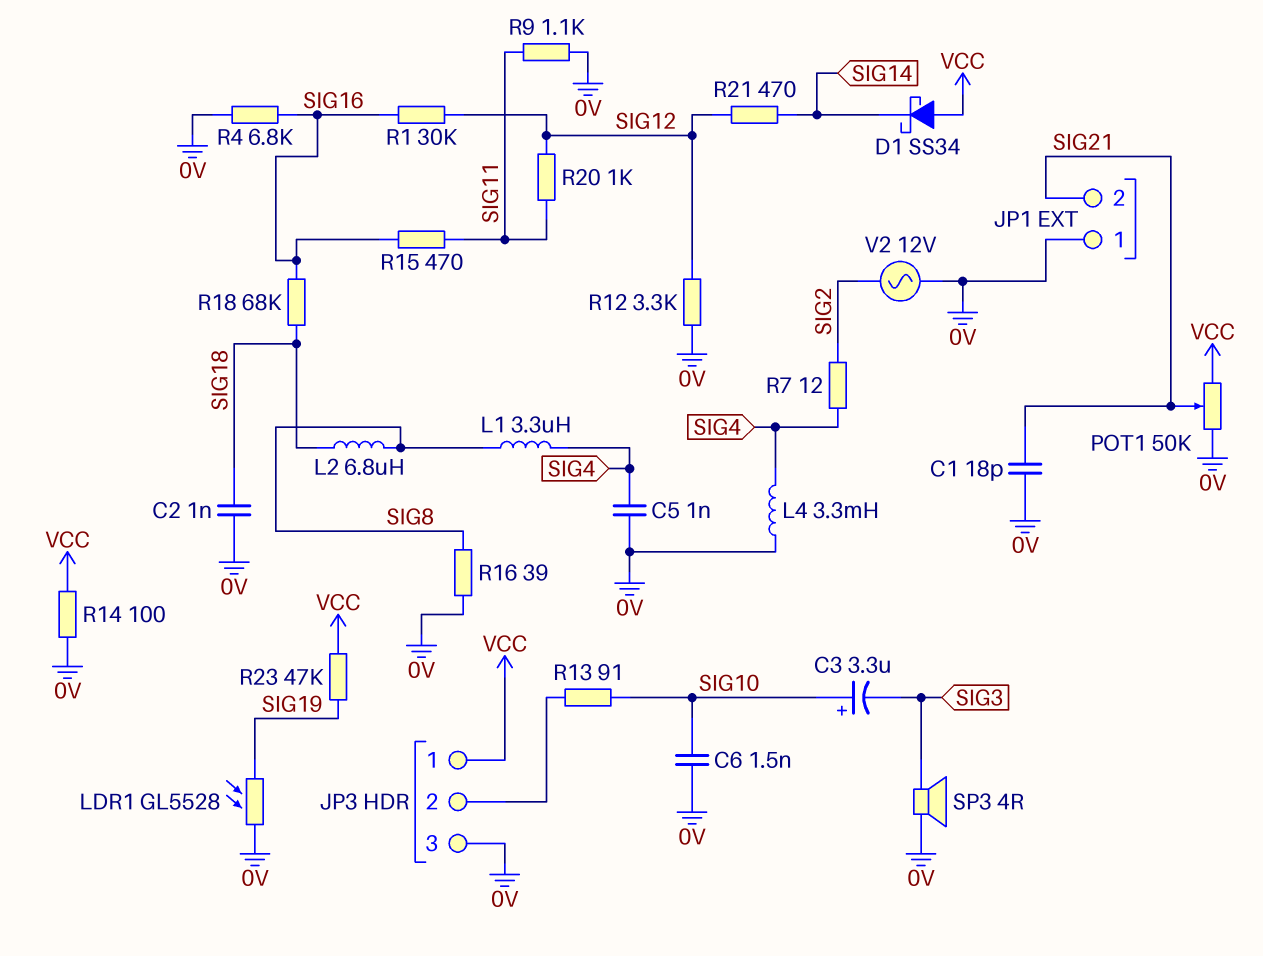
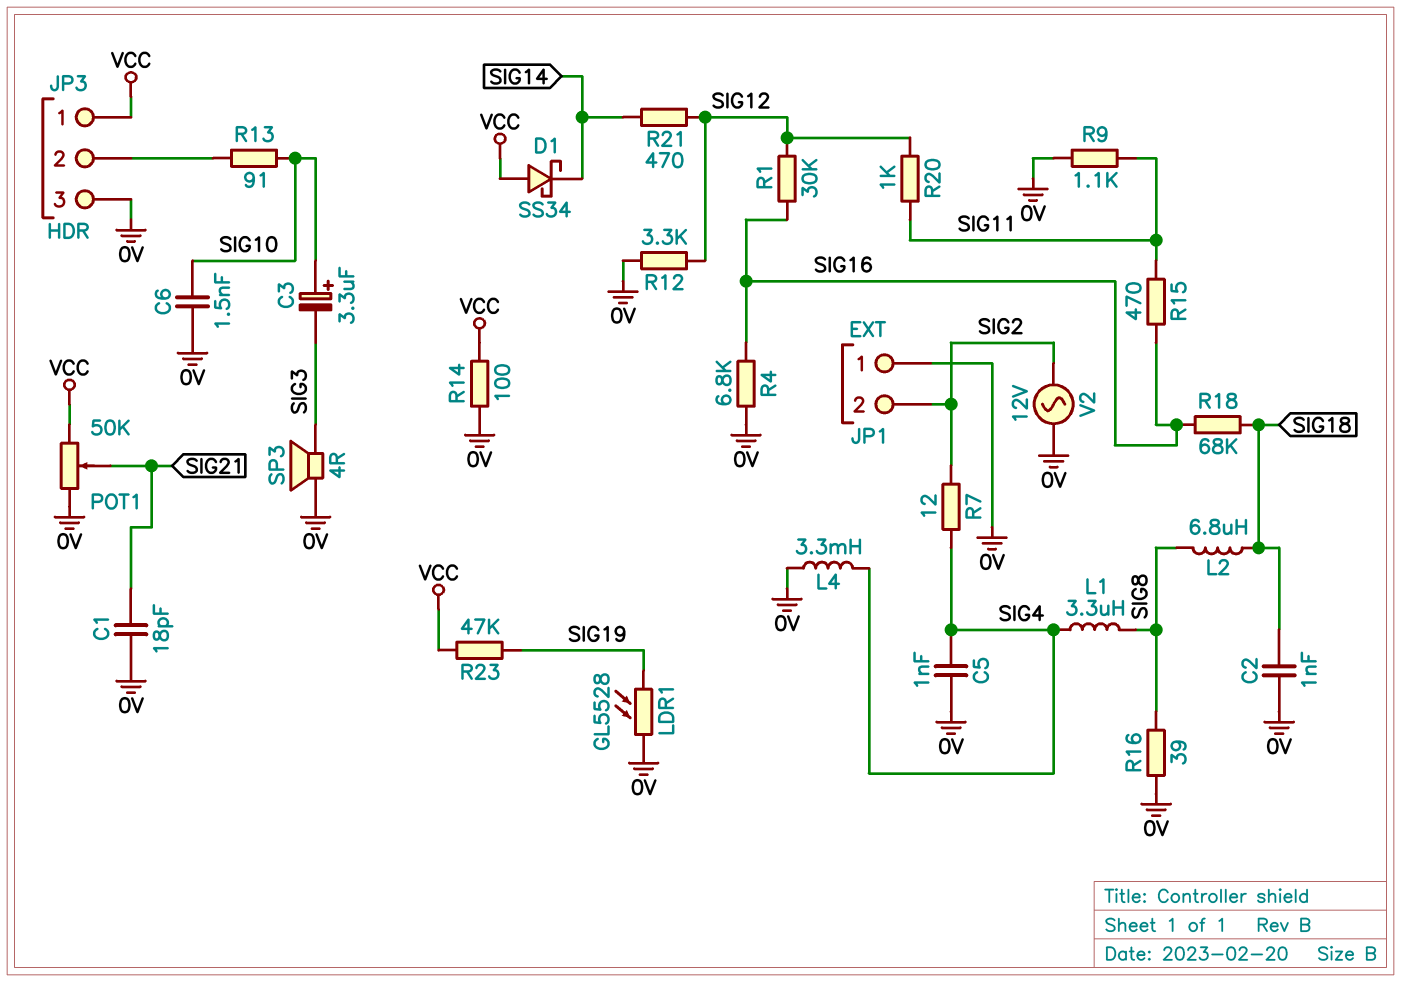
JP1 pin 2: SIG21 -> SIG2

